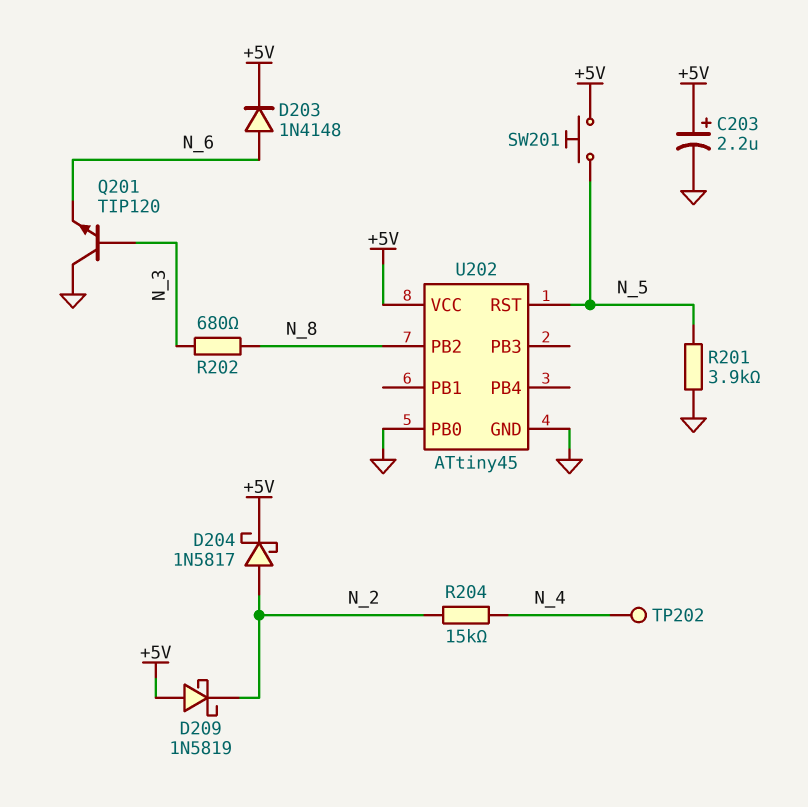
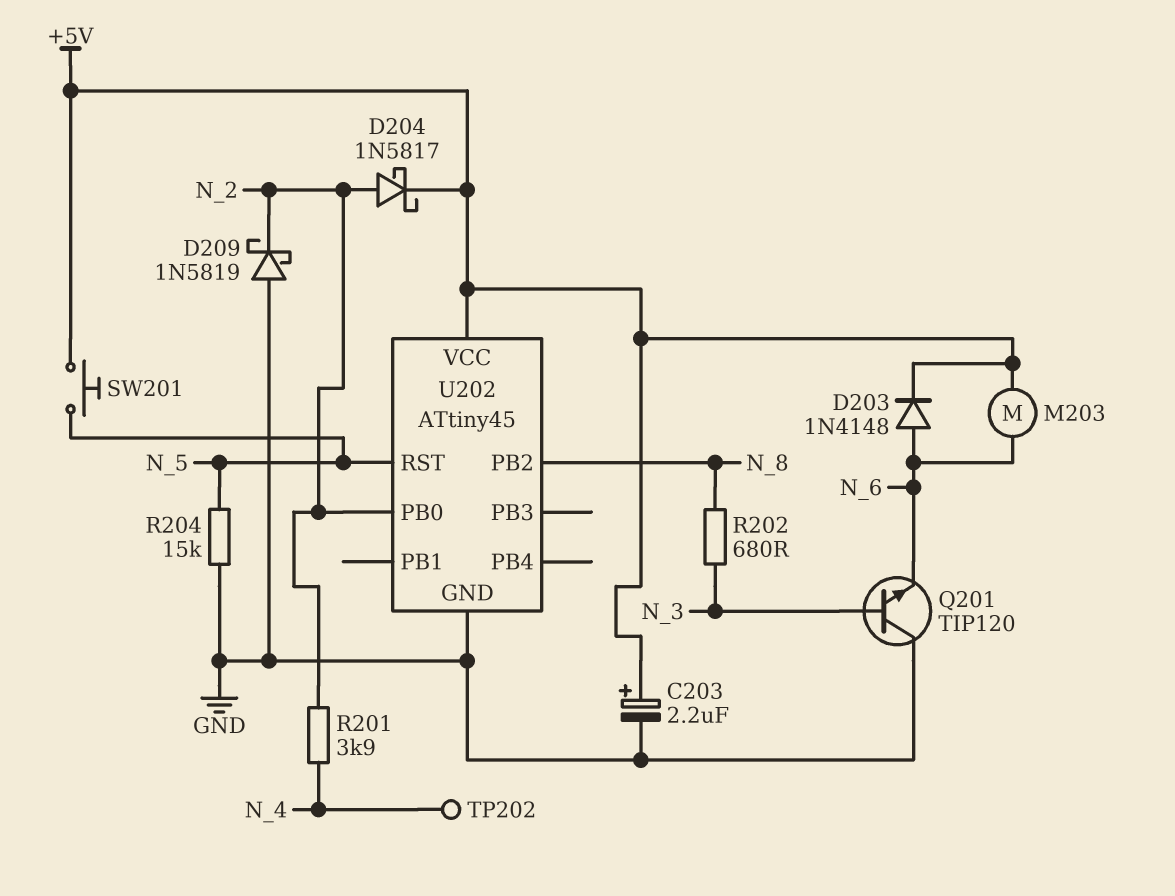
D209: schottky 1N5819 (A +5V, K N_2) -> schottky 1N5819 (A GND, K N_2)
M203: none -> motor (+5V, N_6)
R201: 3.9k (GND, N_5) -> 3.9k (N_2, N_4)
R204: 15k (N_2, N_4) -> 15k (GND, N_5)
U202 pin PB0: GND -> N_2

